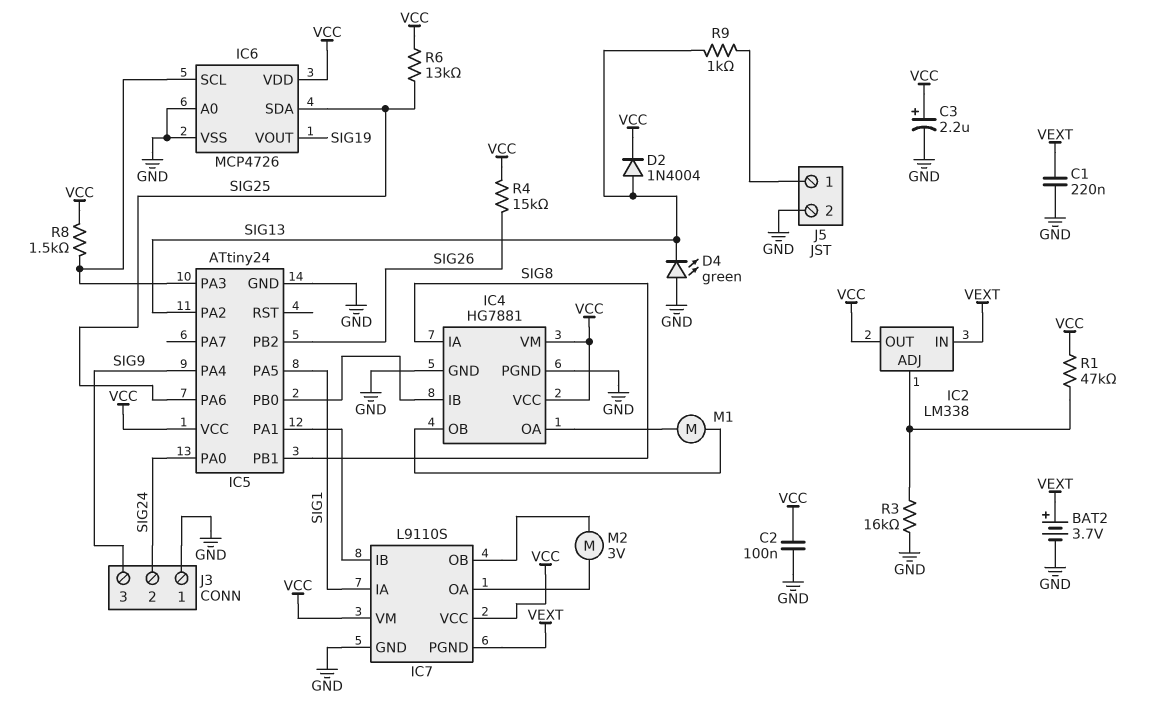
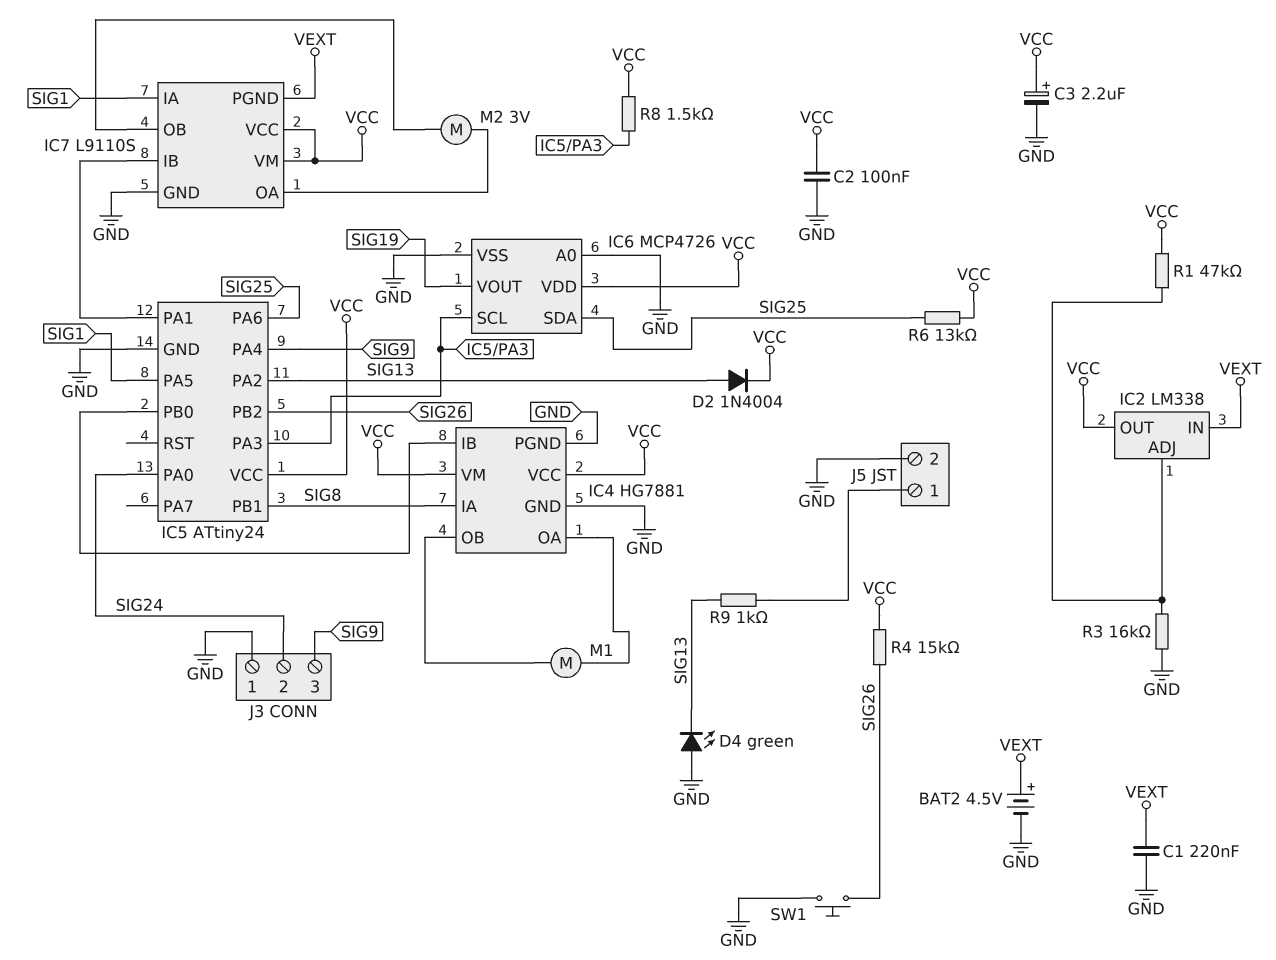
BAT2: 3.7V (plus VEXT, minus GND) -> 4.5V (plus VEXT, minus GND)
SW1: none -> button (GND, SIG26)

